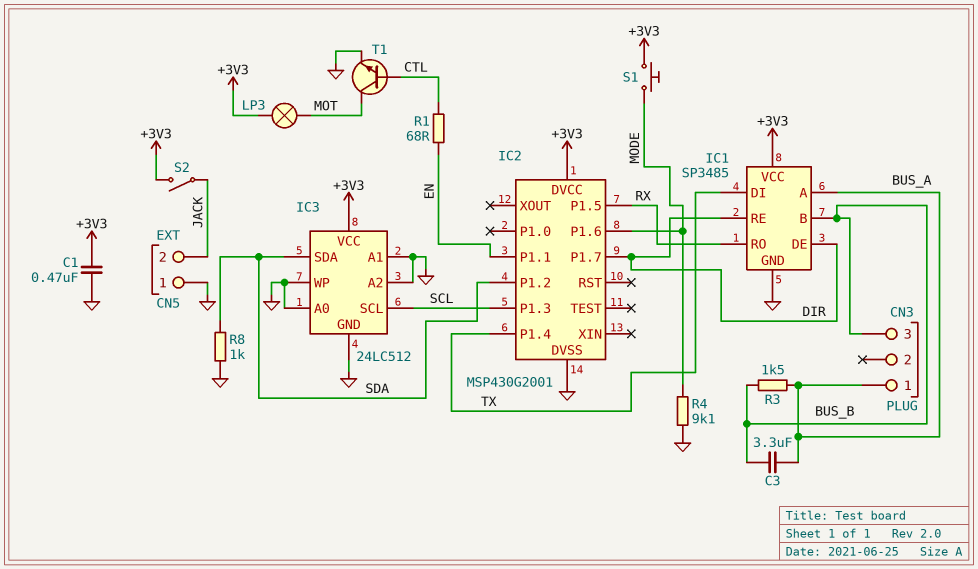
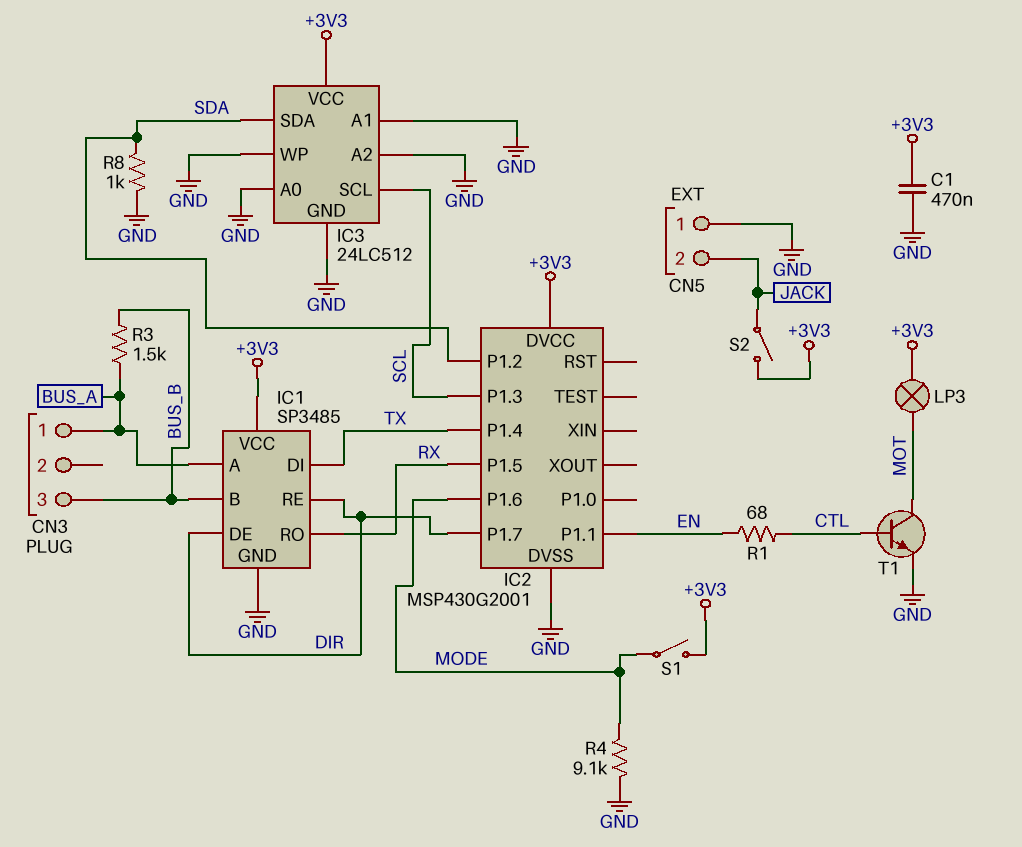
C3: 3.3uF (BUS_A, BUS_B) -> none
S1: button (+3V3, MODE) -> switch (+3V3, MODE)

